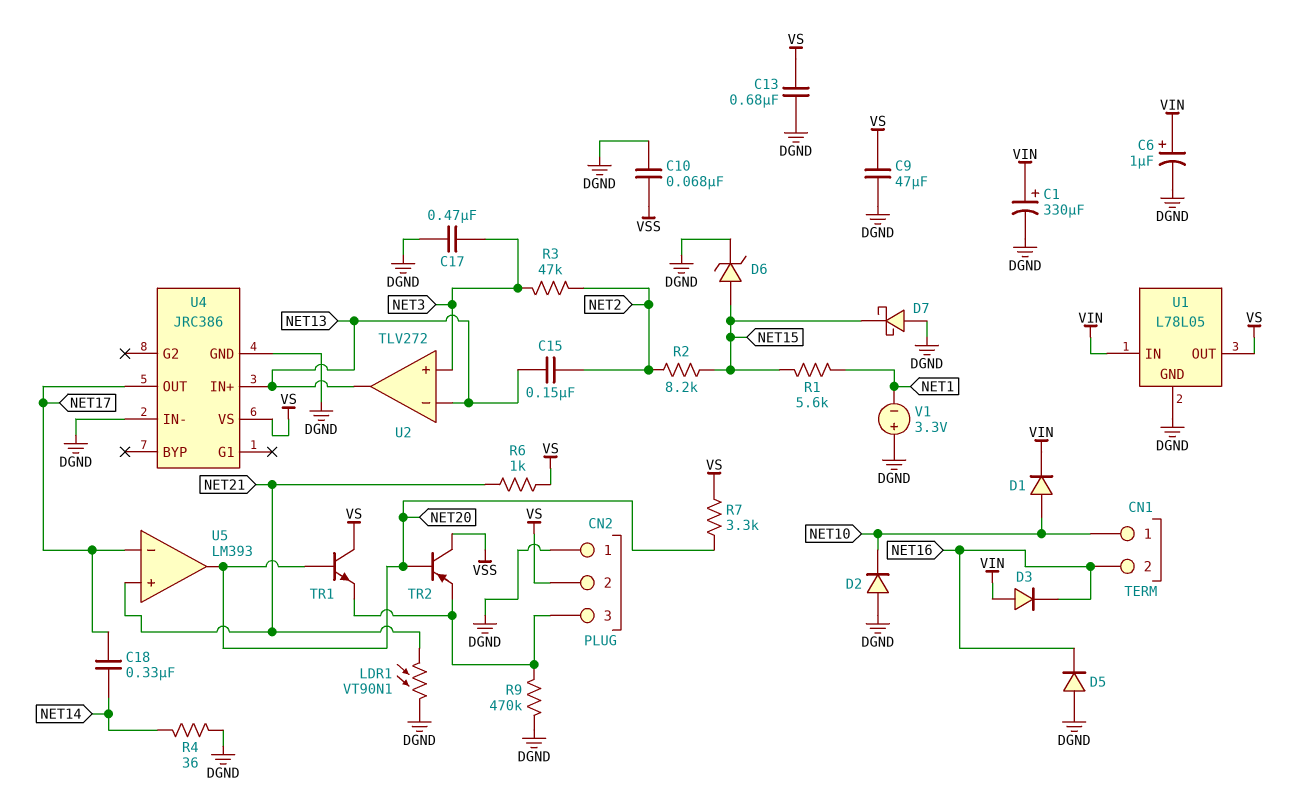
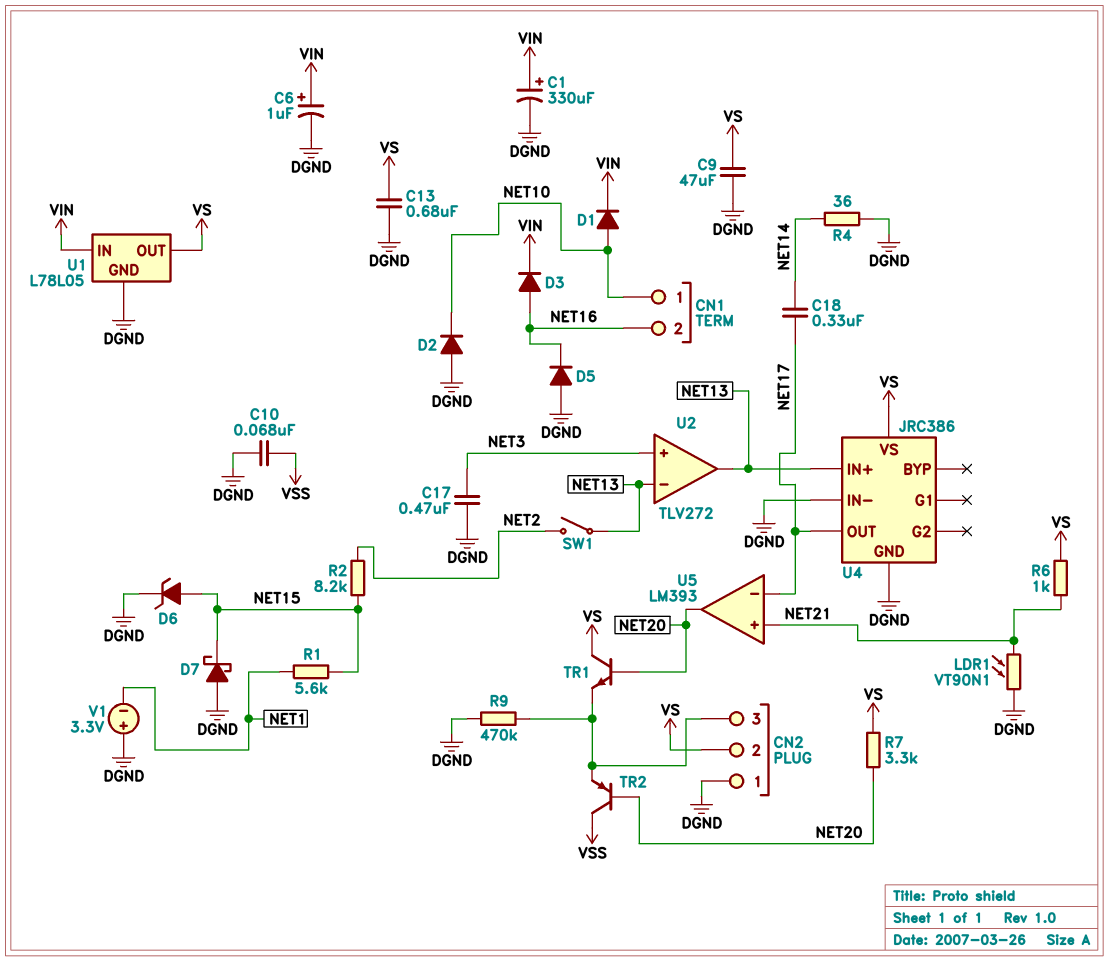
C15: 150nF (NET2, NET13) -> none
D3: diode (A VIN, K NET16) -> diode (A NET16, K VIN)
R3: 47k (NET2, NET3) -> none
SW1: none -> switch (NET2, NET13)

